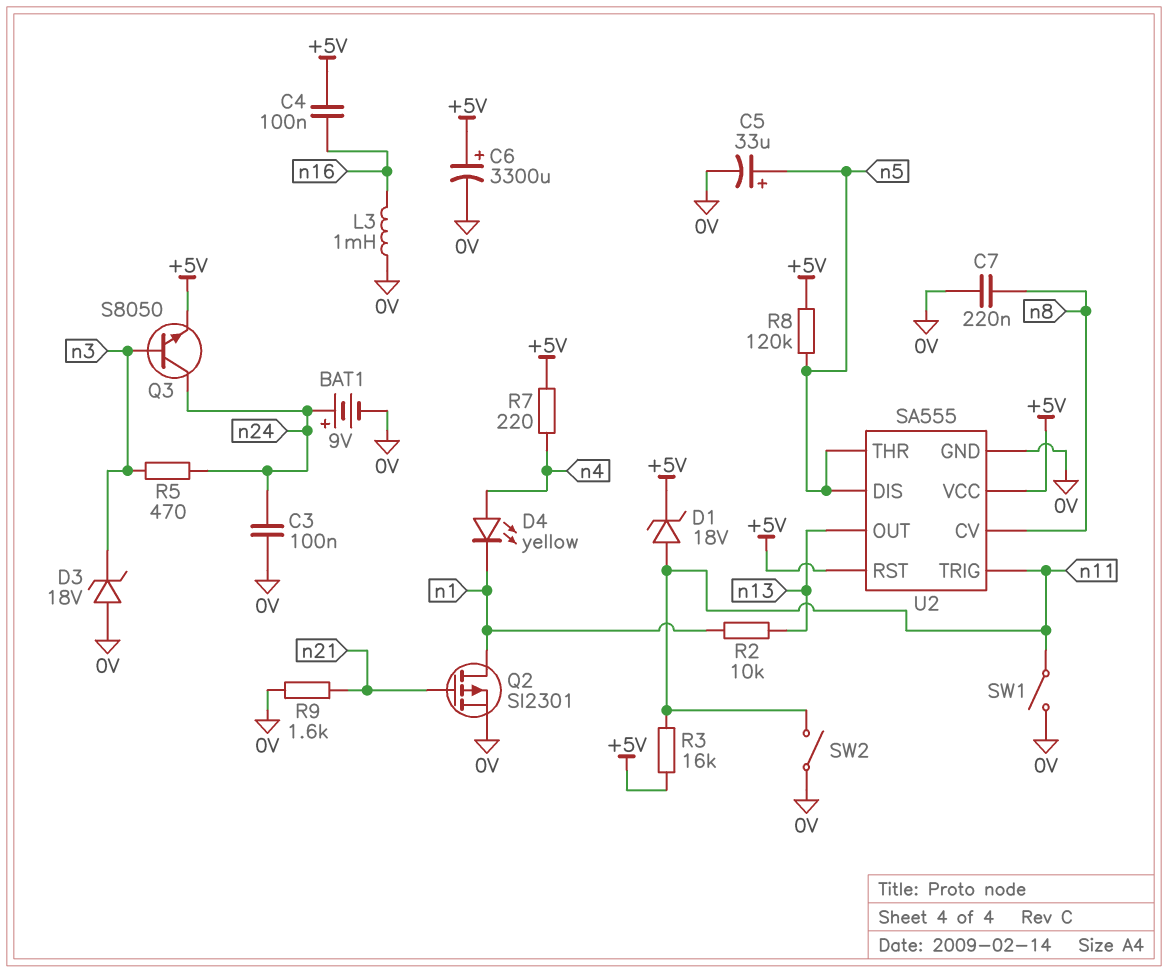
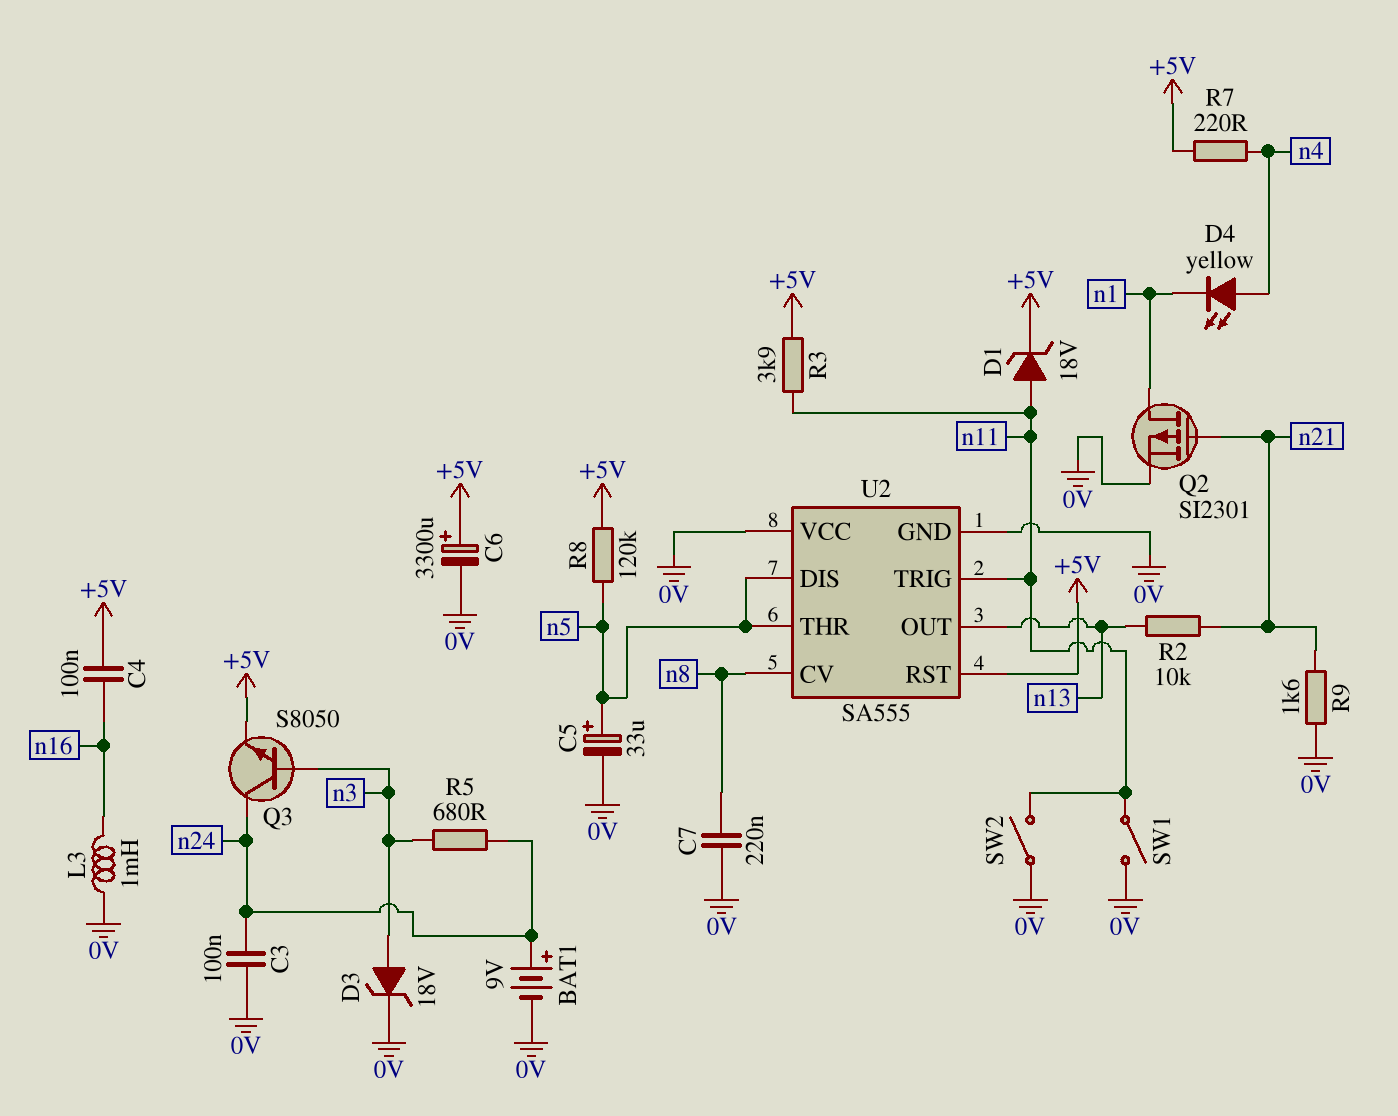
D3: zener 18V (A 0V, K n3) -> zener 18V (A n3, K 0V)
R2: 10k (n1, n13) -> 10k (n13, n21)
R3: 16k (+5V, n11) -> 3.9k (+5V, n11)
R5: 470 (n3, n24) -> 680 (n3, n24)
U2 pin VCC: +5V -> 0V

